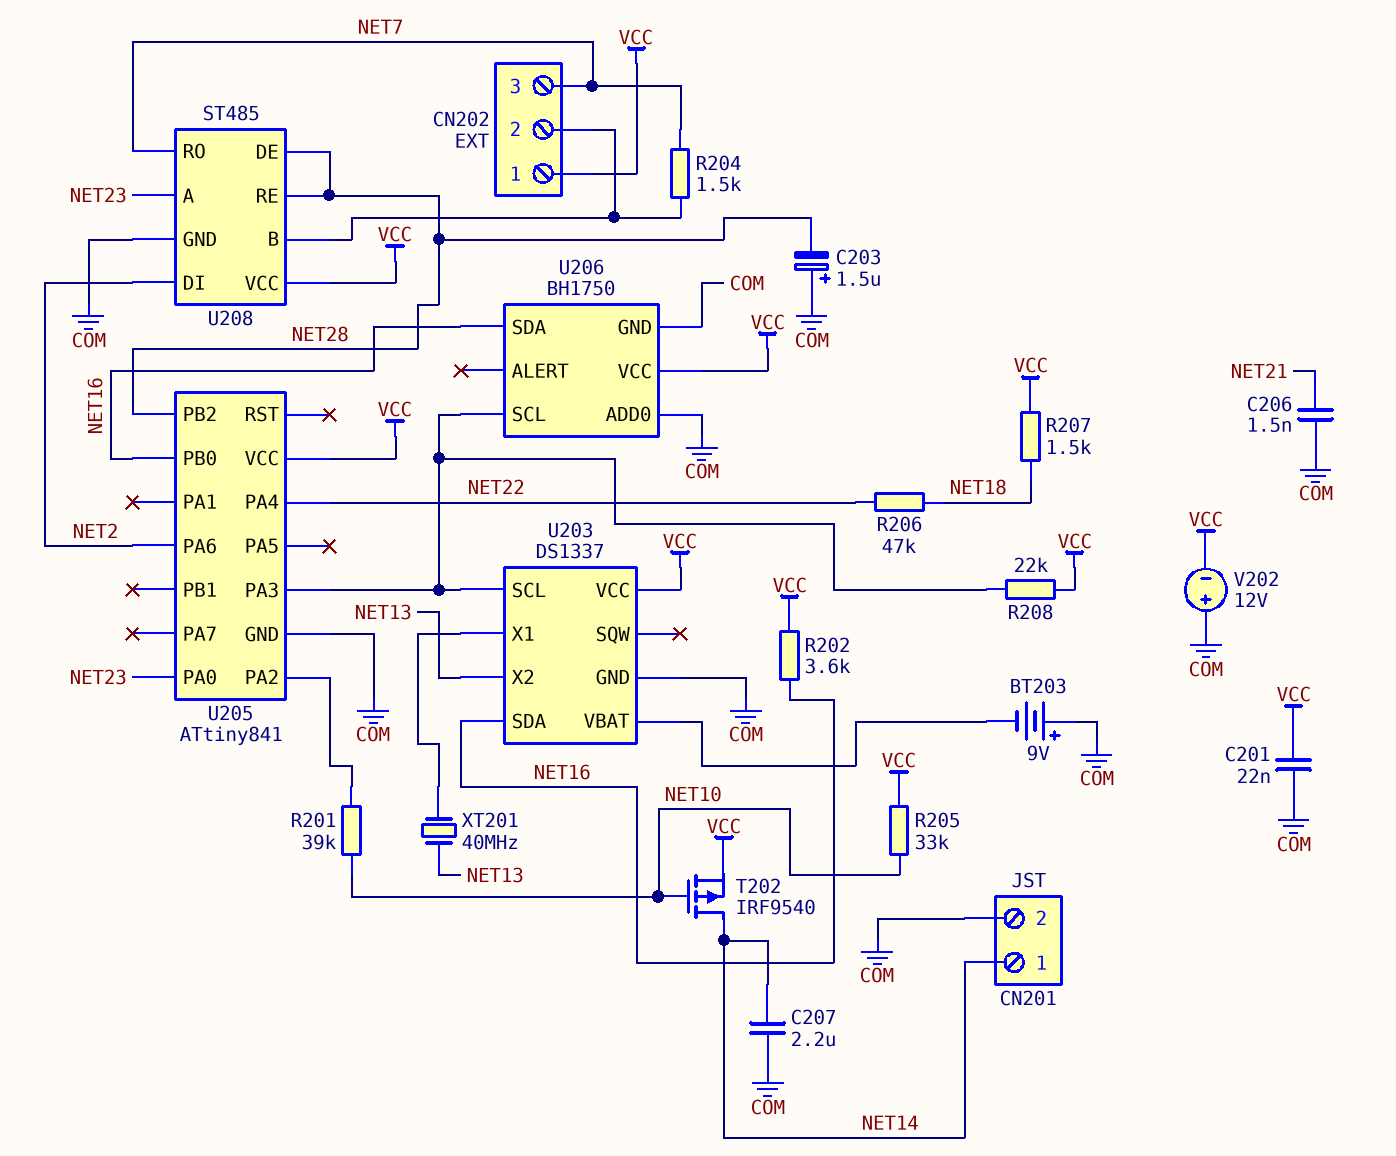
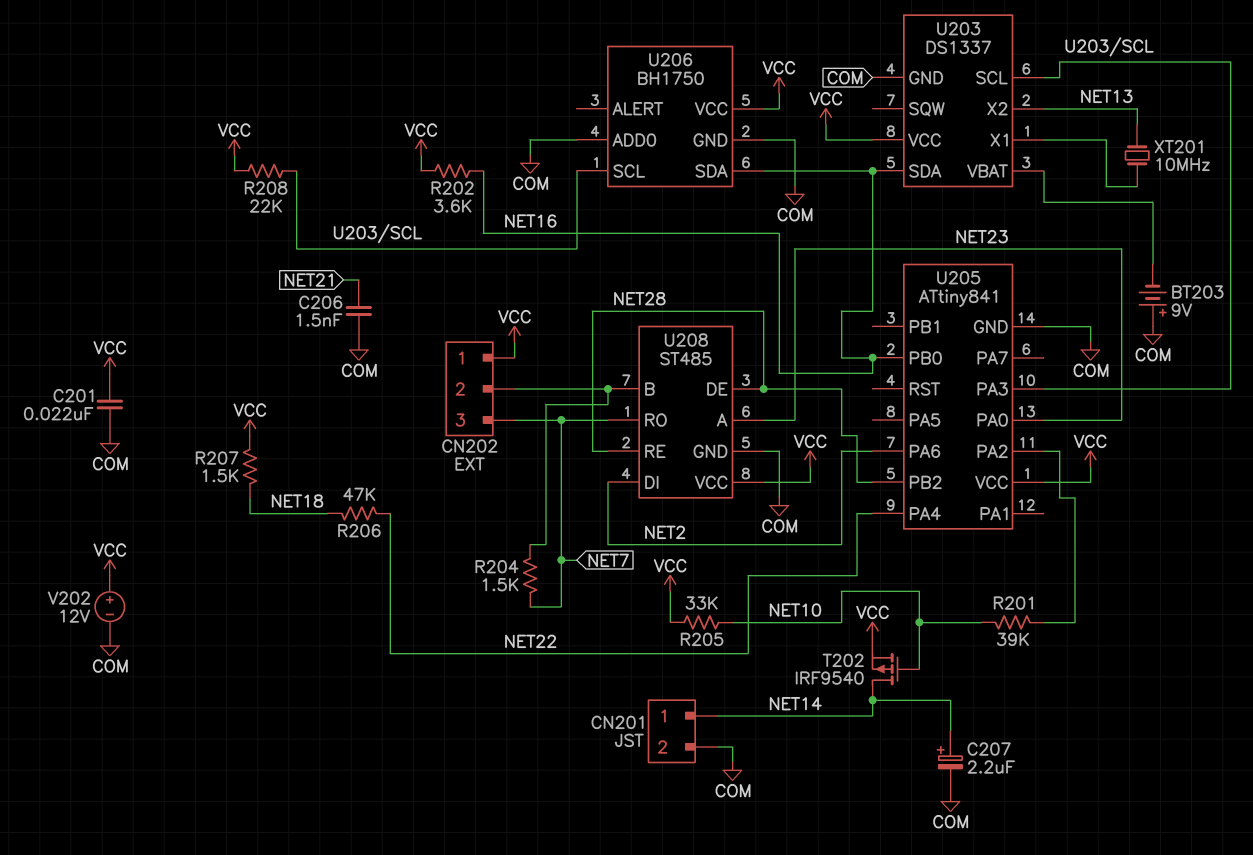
C203: 1.5uF (plus COM, minus NET28) -> none
C207: 2.2uF (COM, NET14) -> 2.2uF (plus NET14, minus COM)
V202: 12V (plus COM, minus VCC) -> 12V (plus VCC, minus COM)
XT201: 40MHz (NET13, U203/X1) -> 10MHz (NET13, U203/X1)

